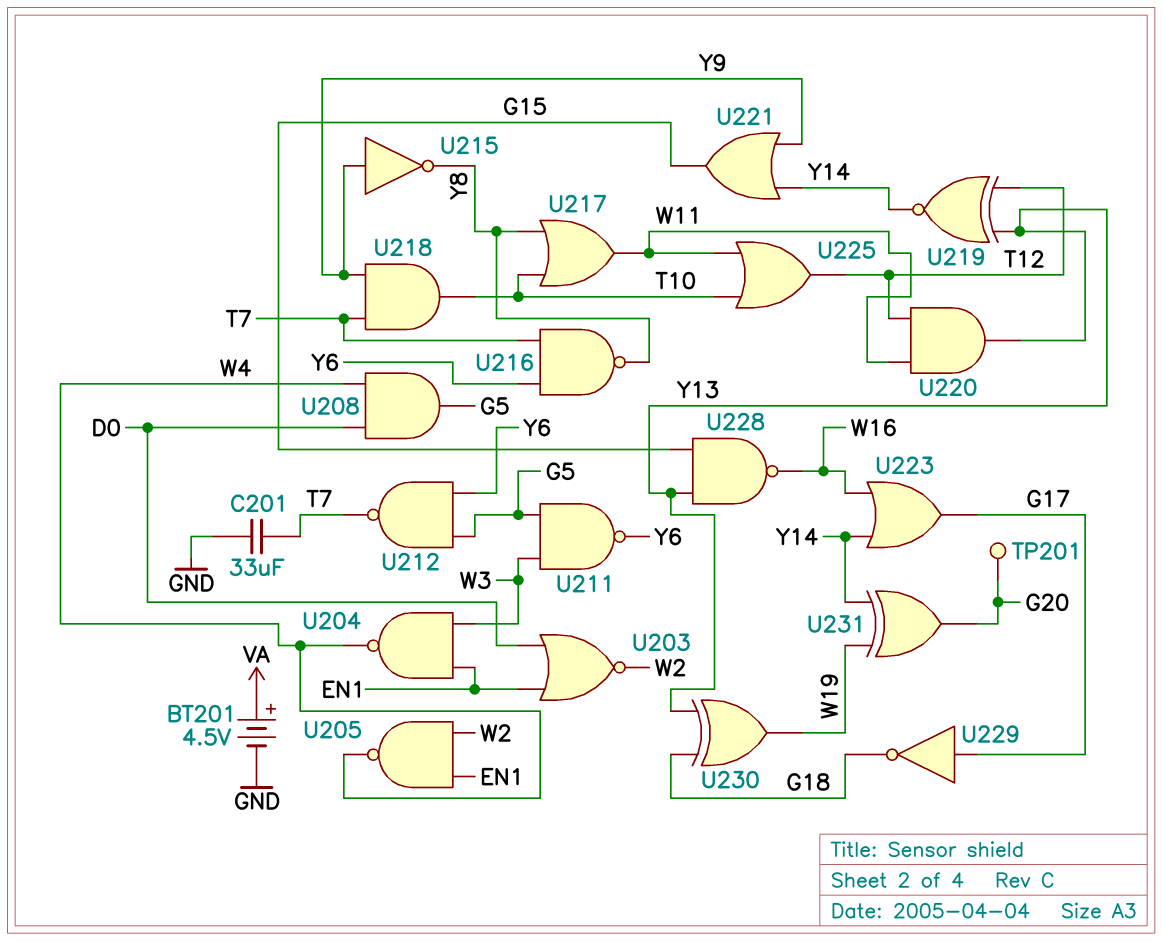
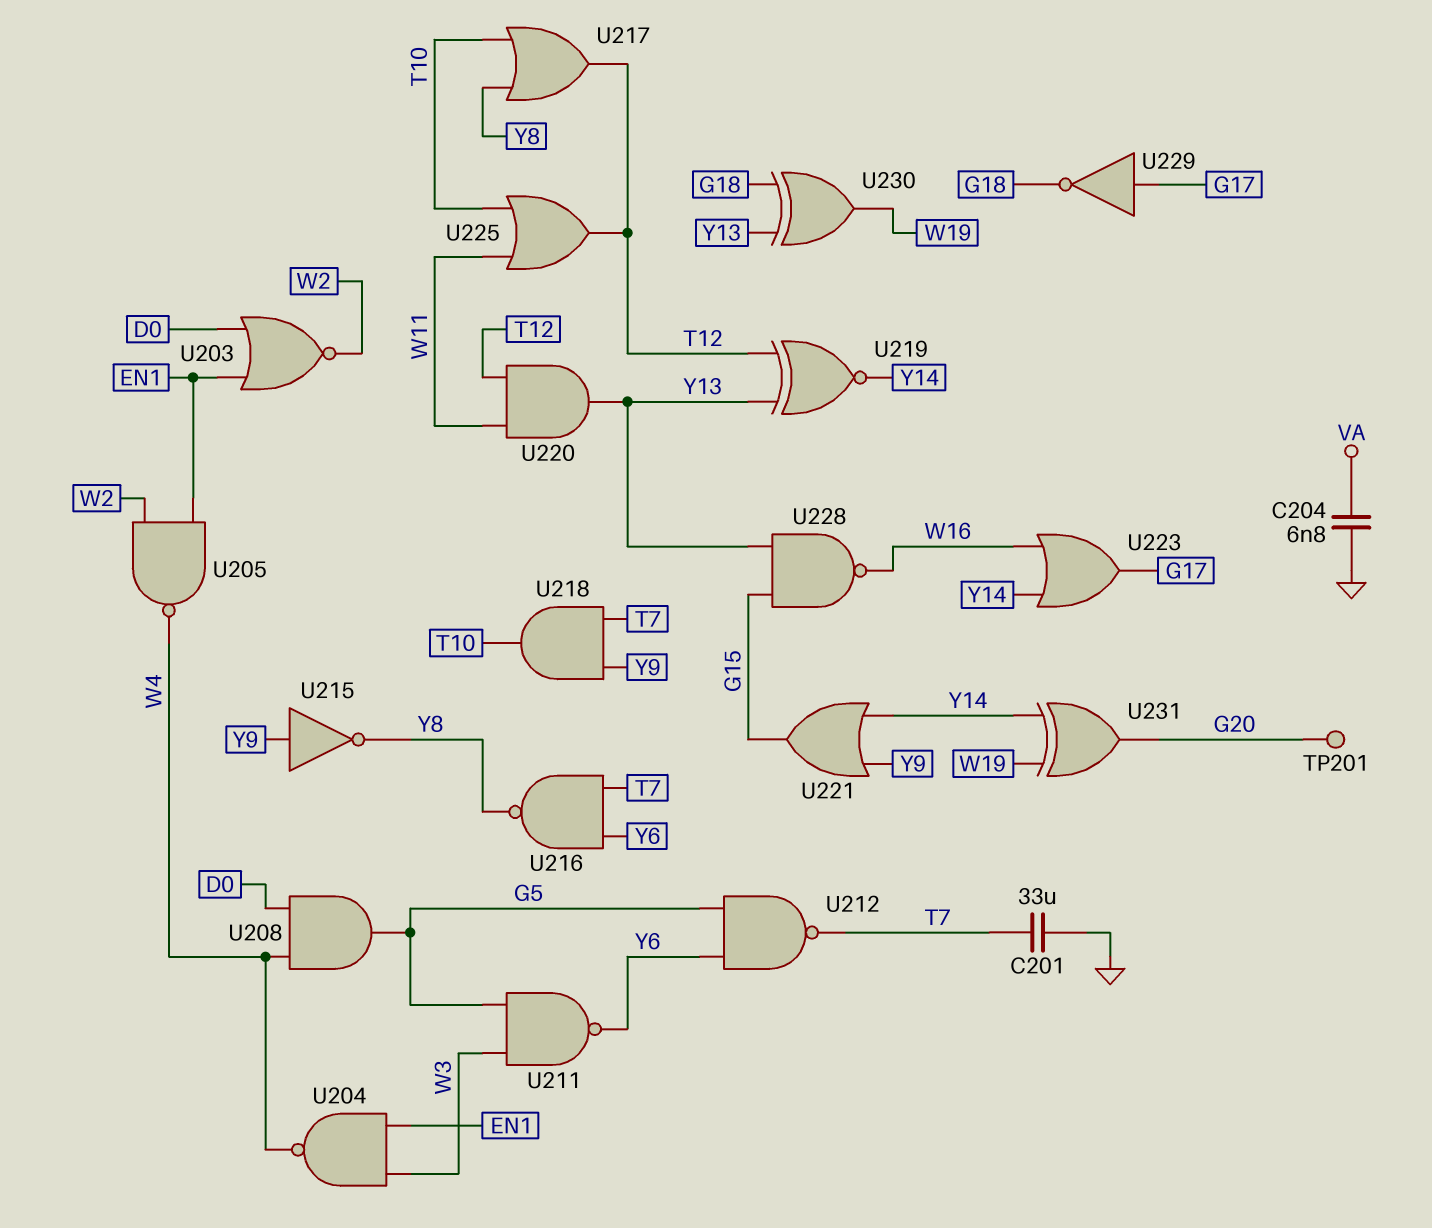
BT201: 4.5V (plus VA, minus GND) -> none
C204: none -> 6.8nF (GND, VA)
U217: OR (in T10, in Y8, out W11) -> OR (in T10, in Y8, out T12)

